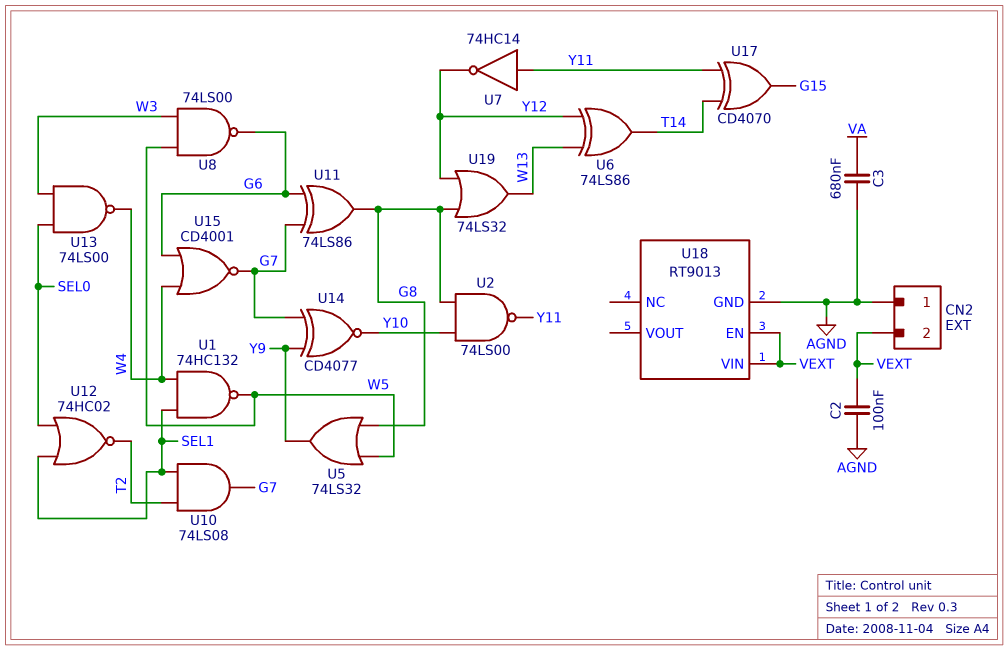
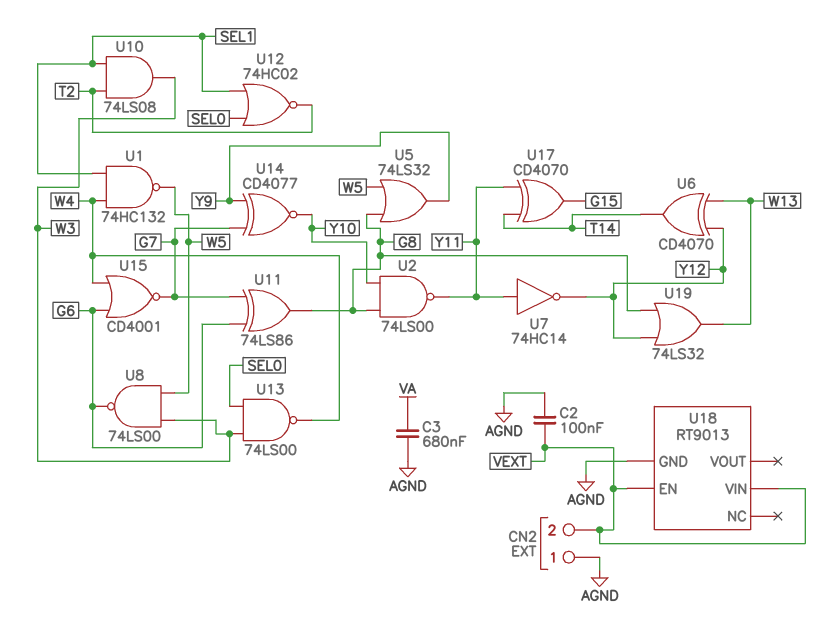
U6: XOR 74LS86 (in W13, in Y12, out T14) -> XOR CD4070 (in W13, in Y12, out T14)
U10: AND 74LS08 (in SEL1, in T2, out G7) -> AND 74LS08 (in SEL1, in T2, out W3)

